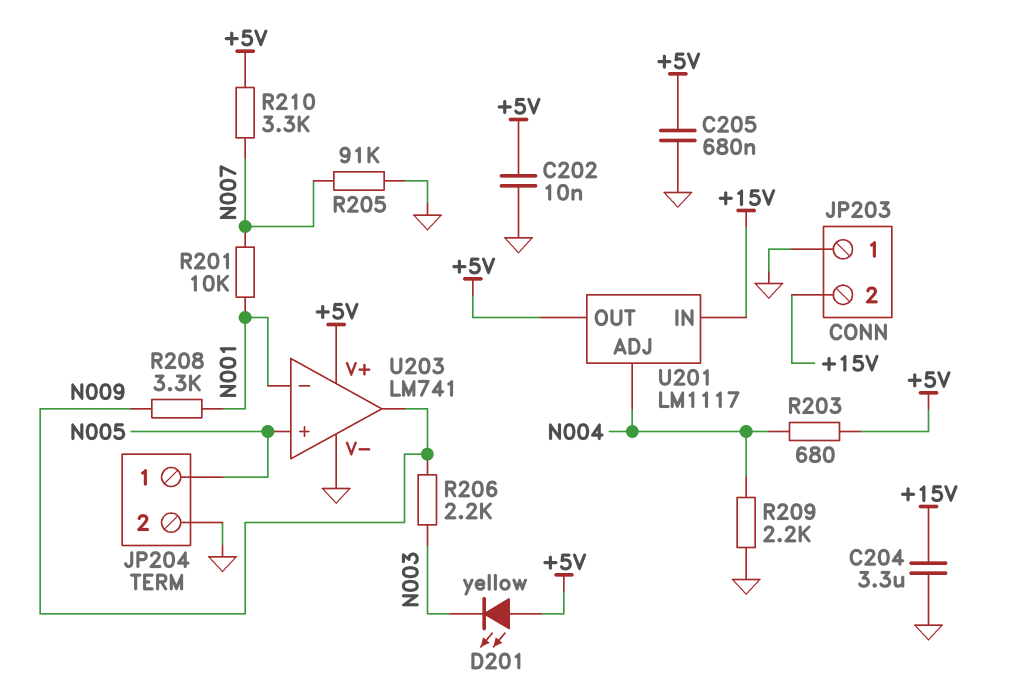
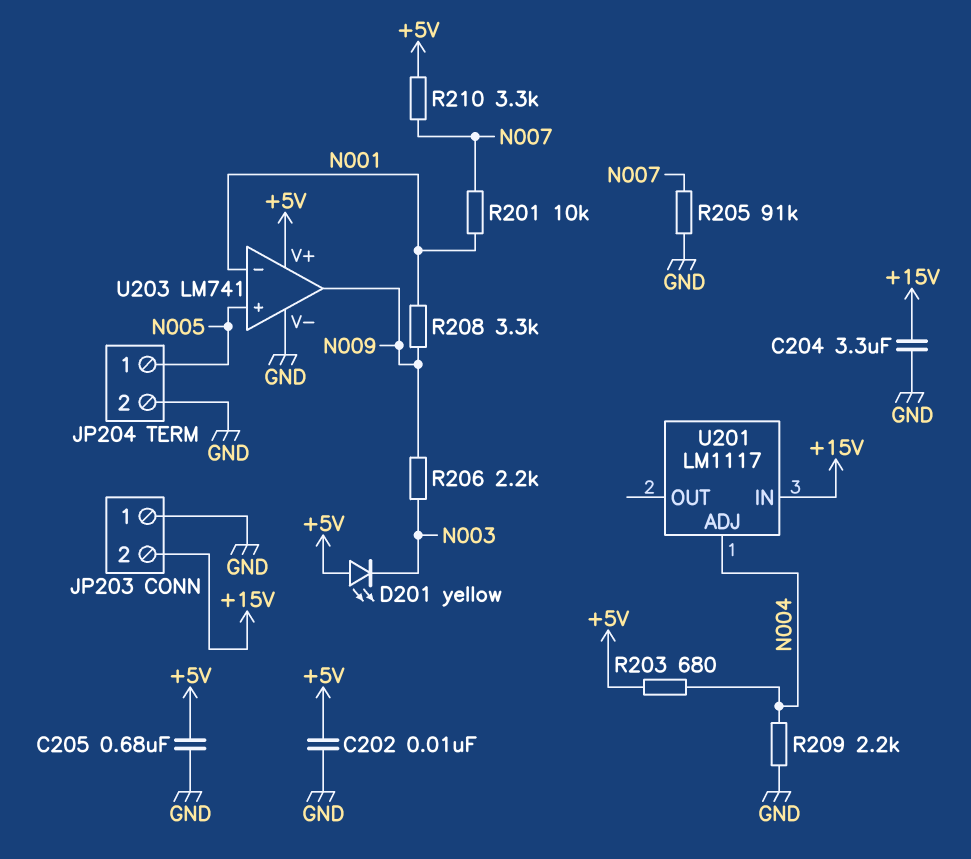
U201 pin OUT: +5V -> none

